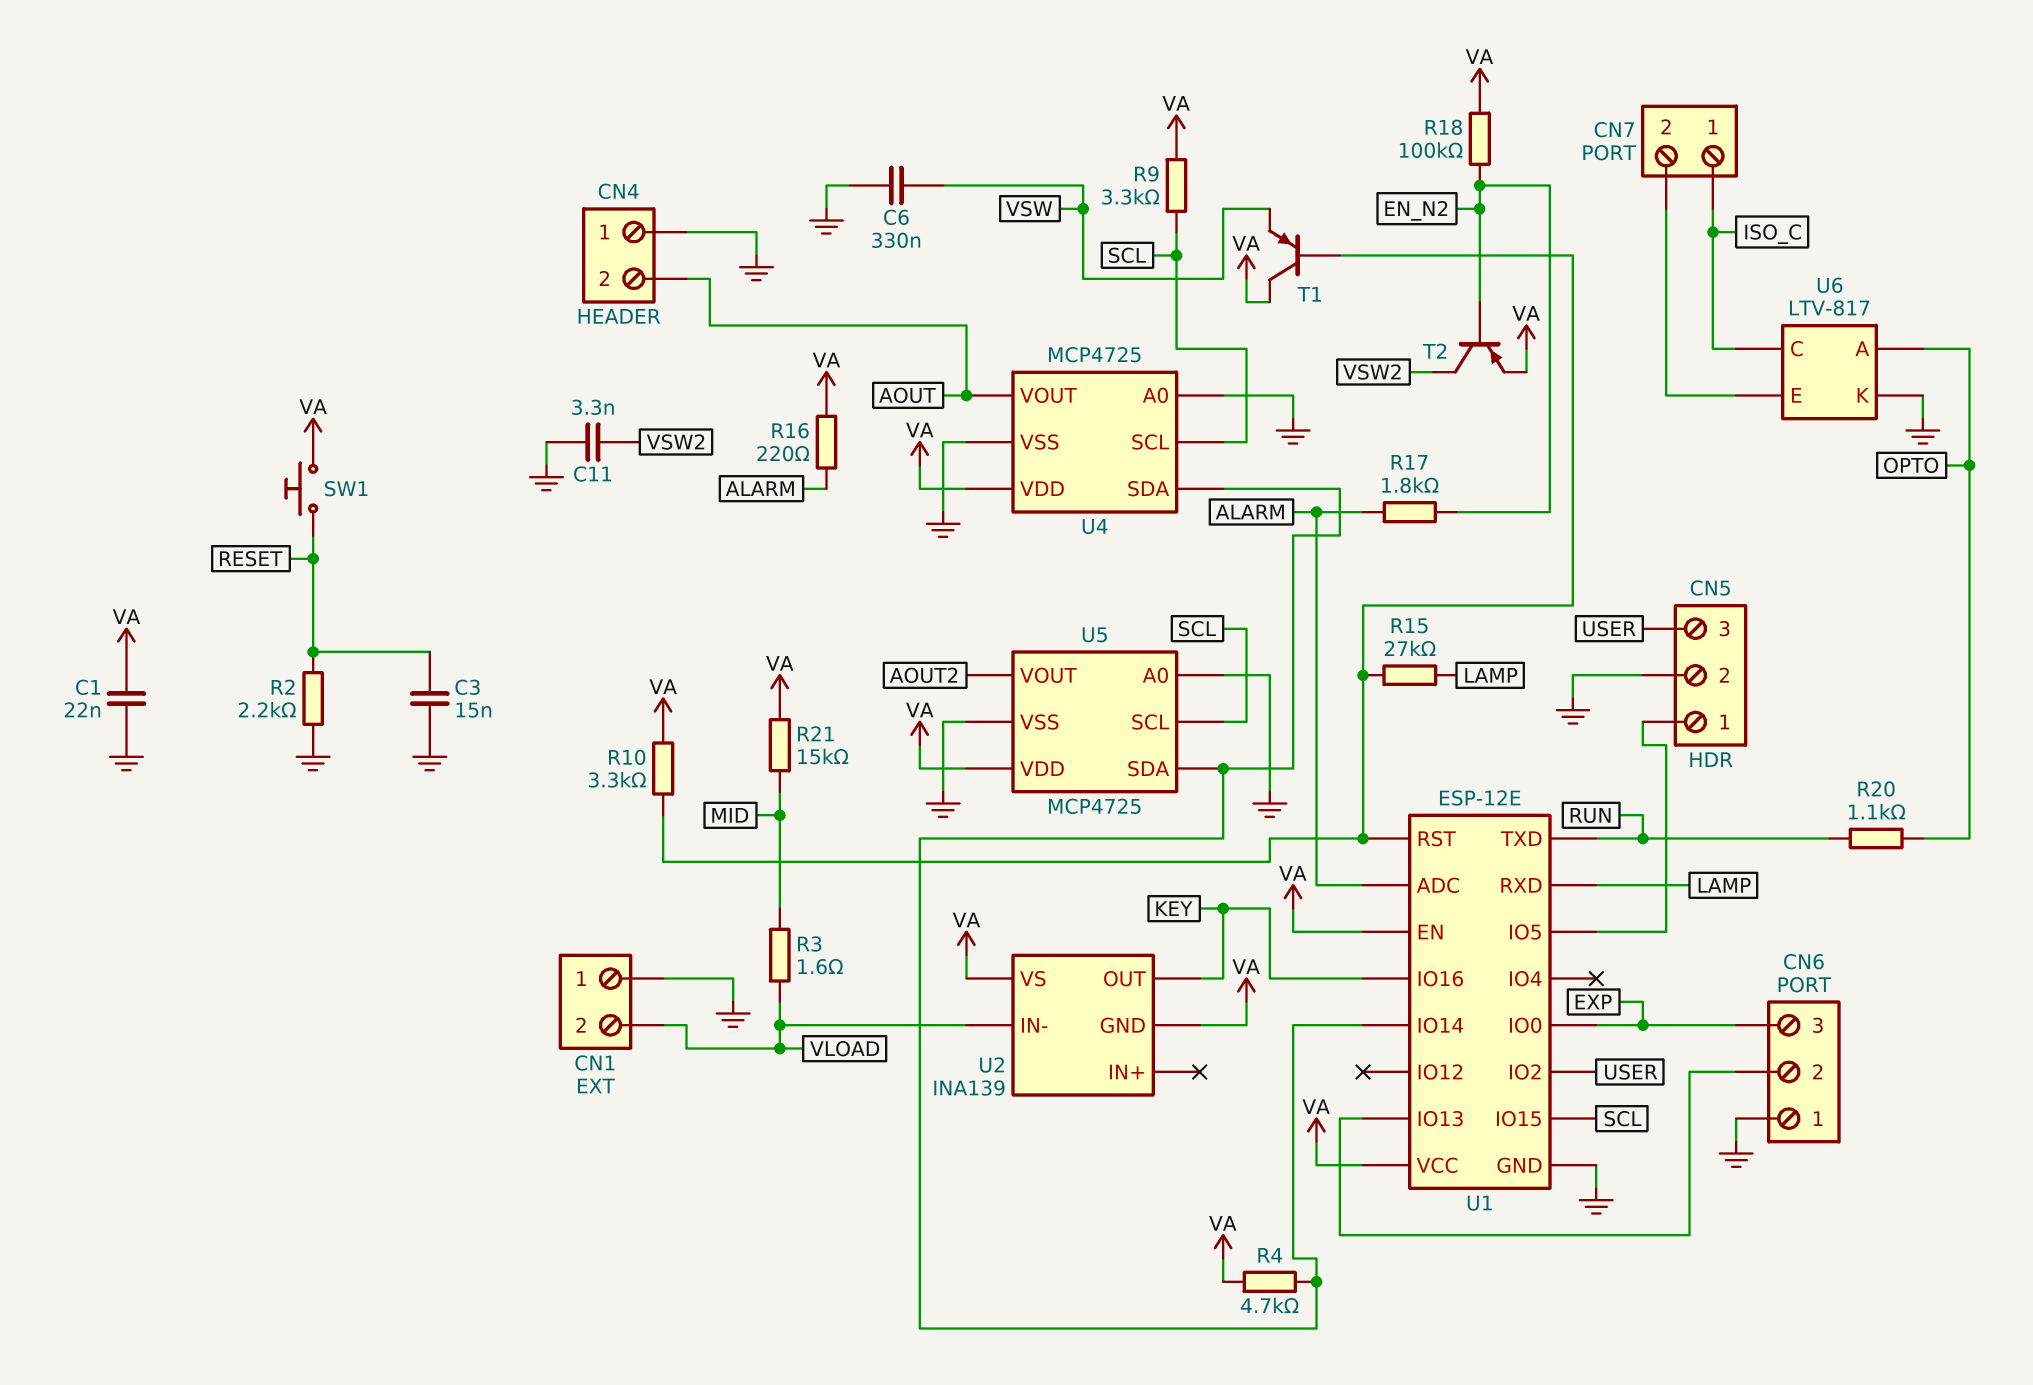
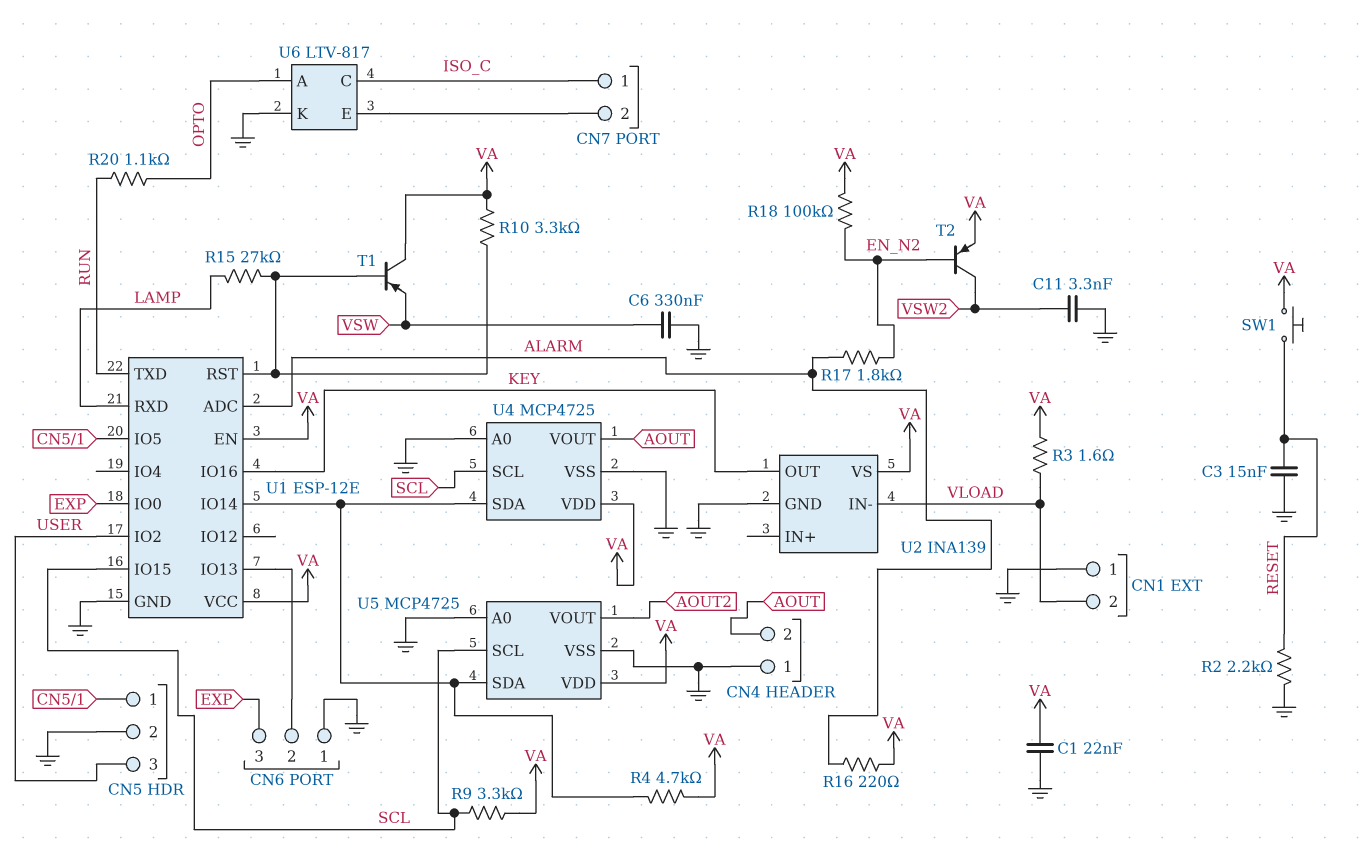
R3: 1.6 (MID, VLOAD) -> 1.6 (VA, VLOAD)
R21: 15k (MID, VA) -> none
U2 pin GND: VA -> GND

